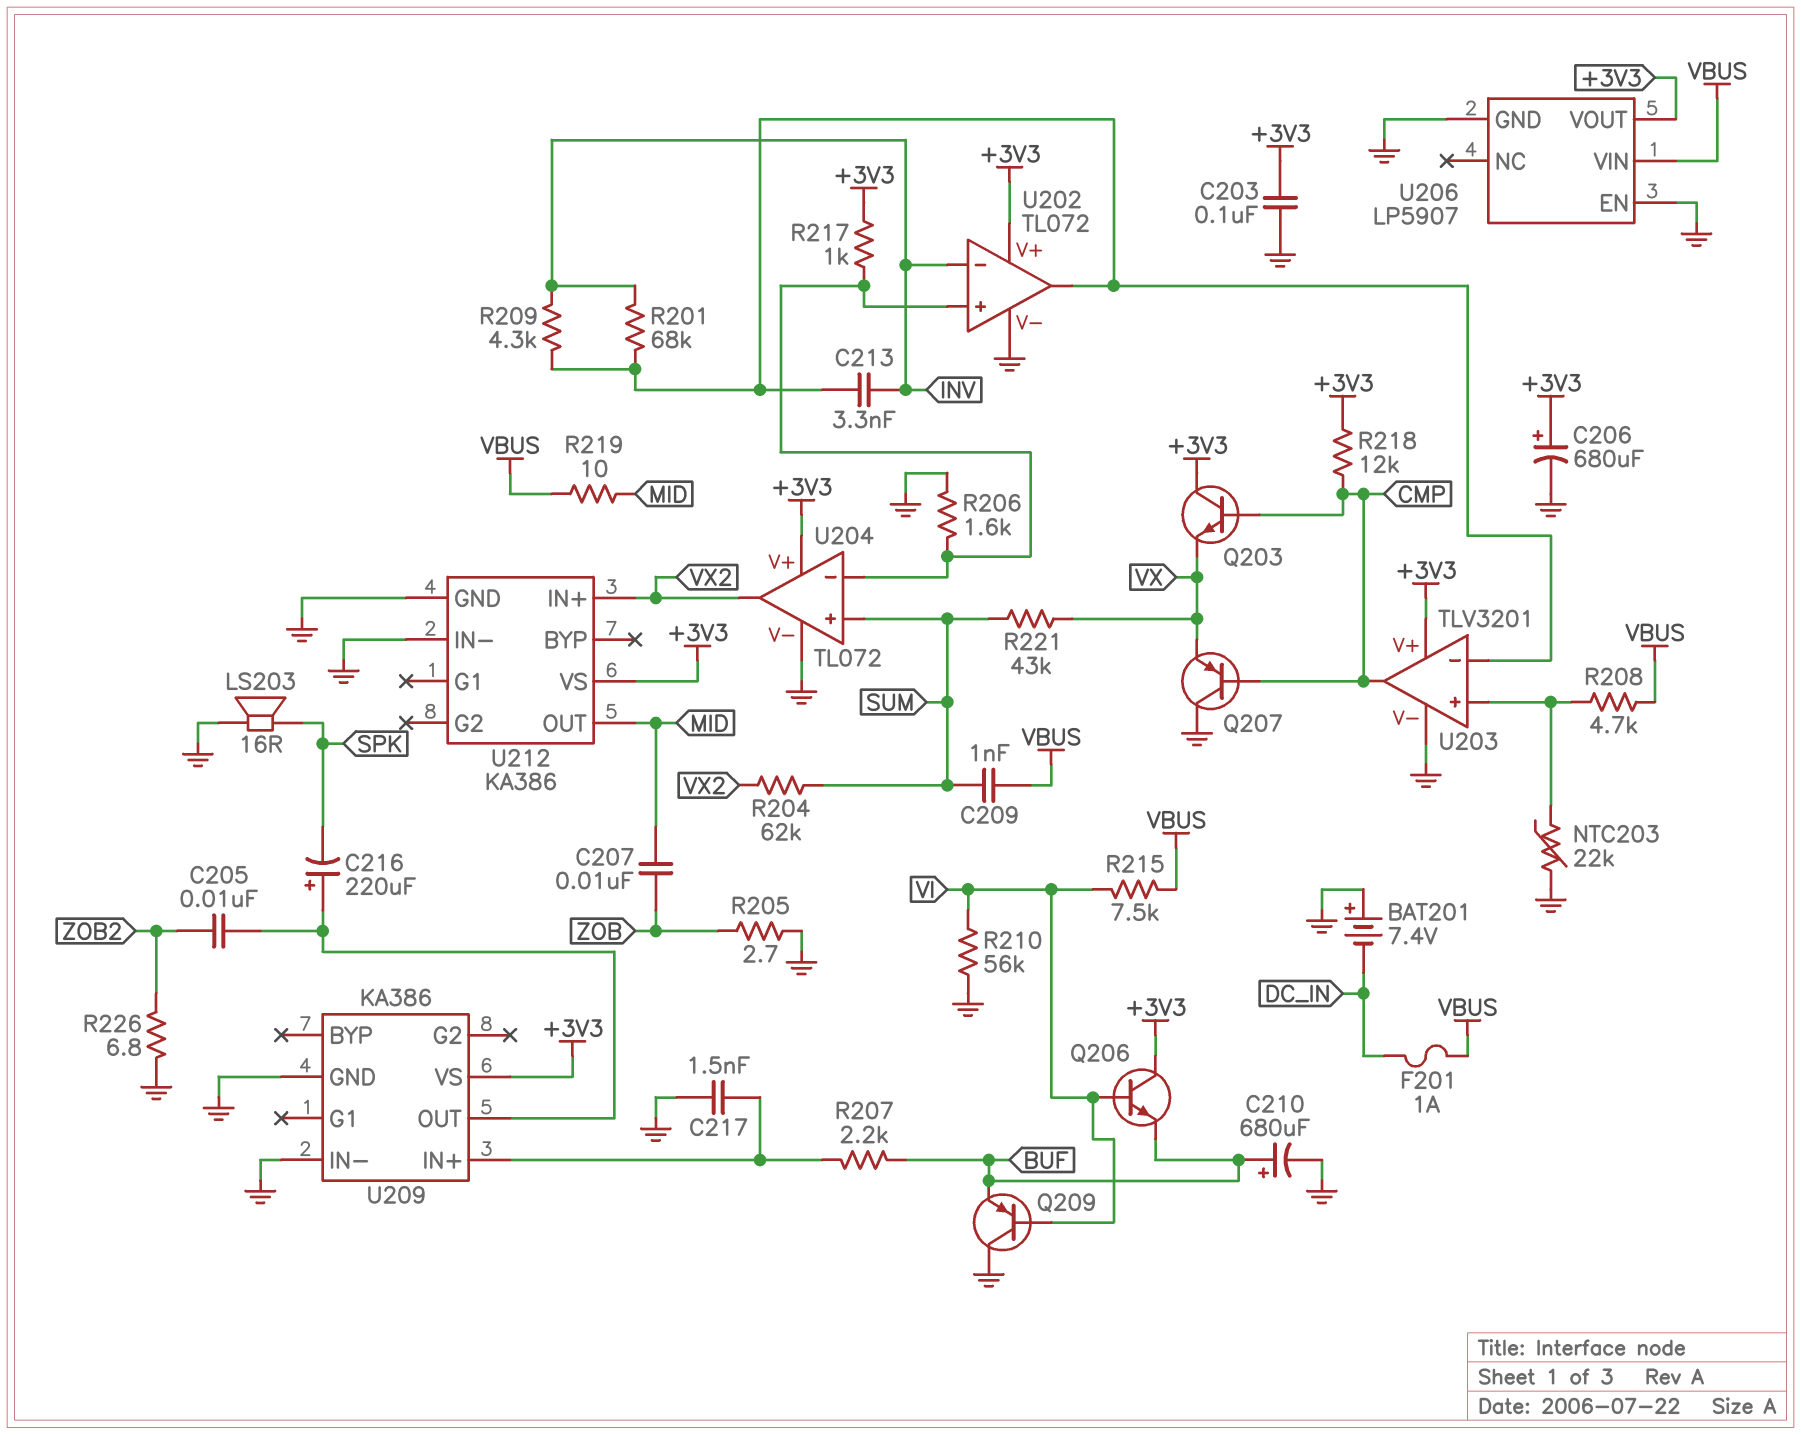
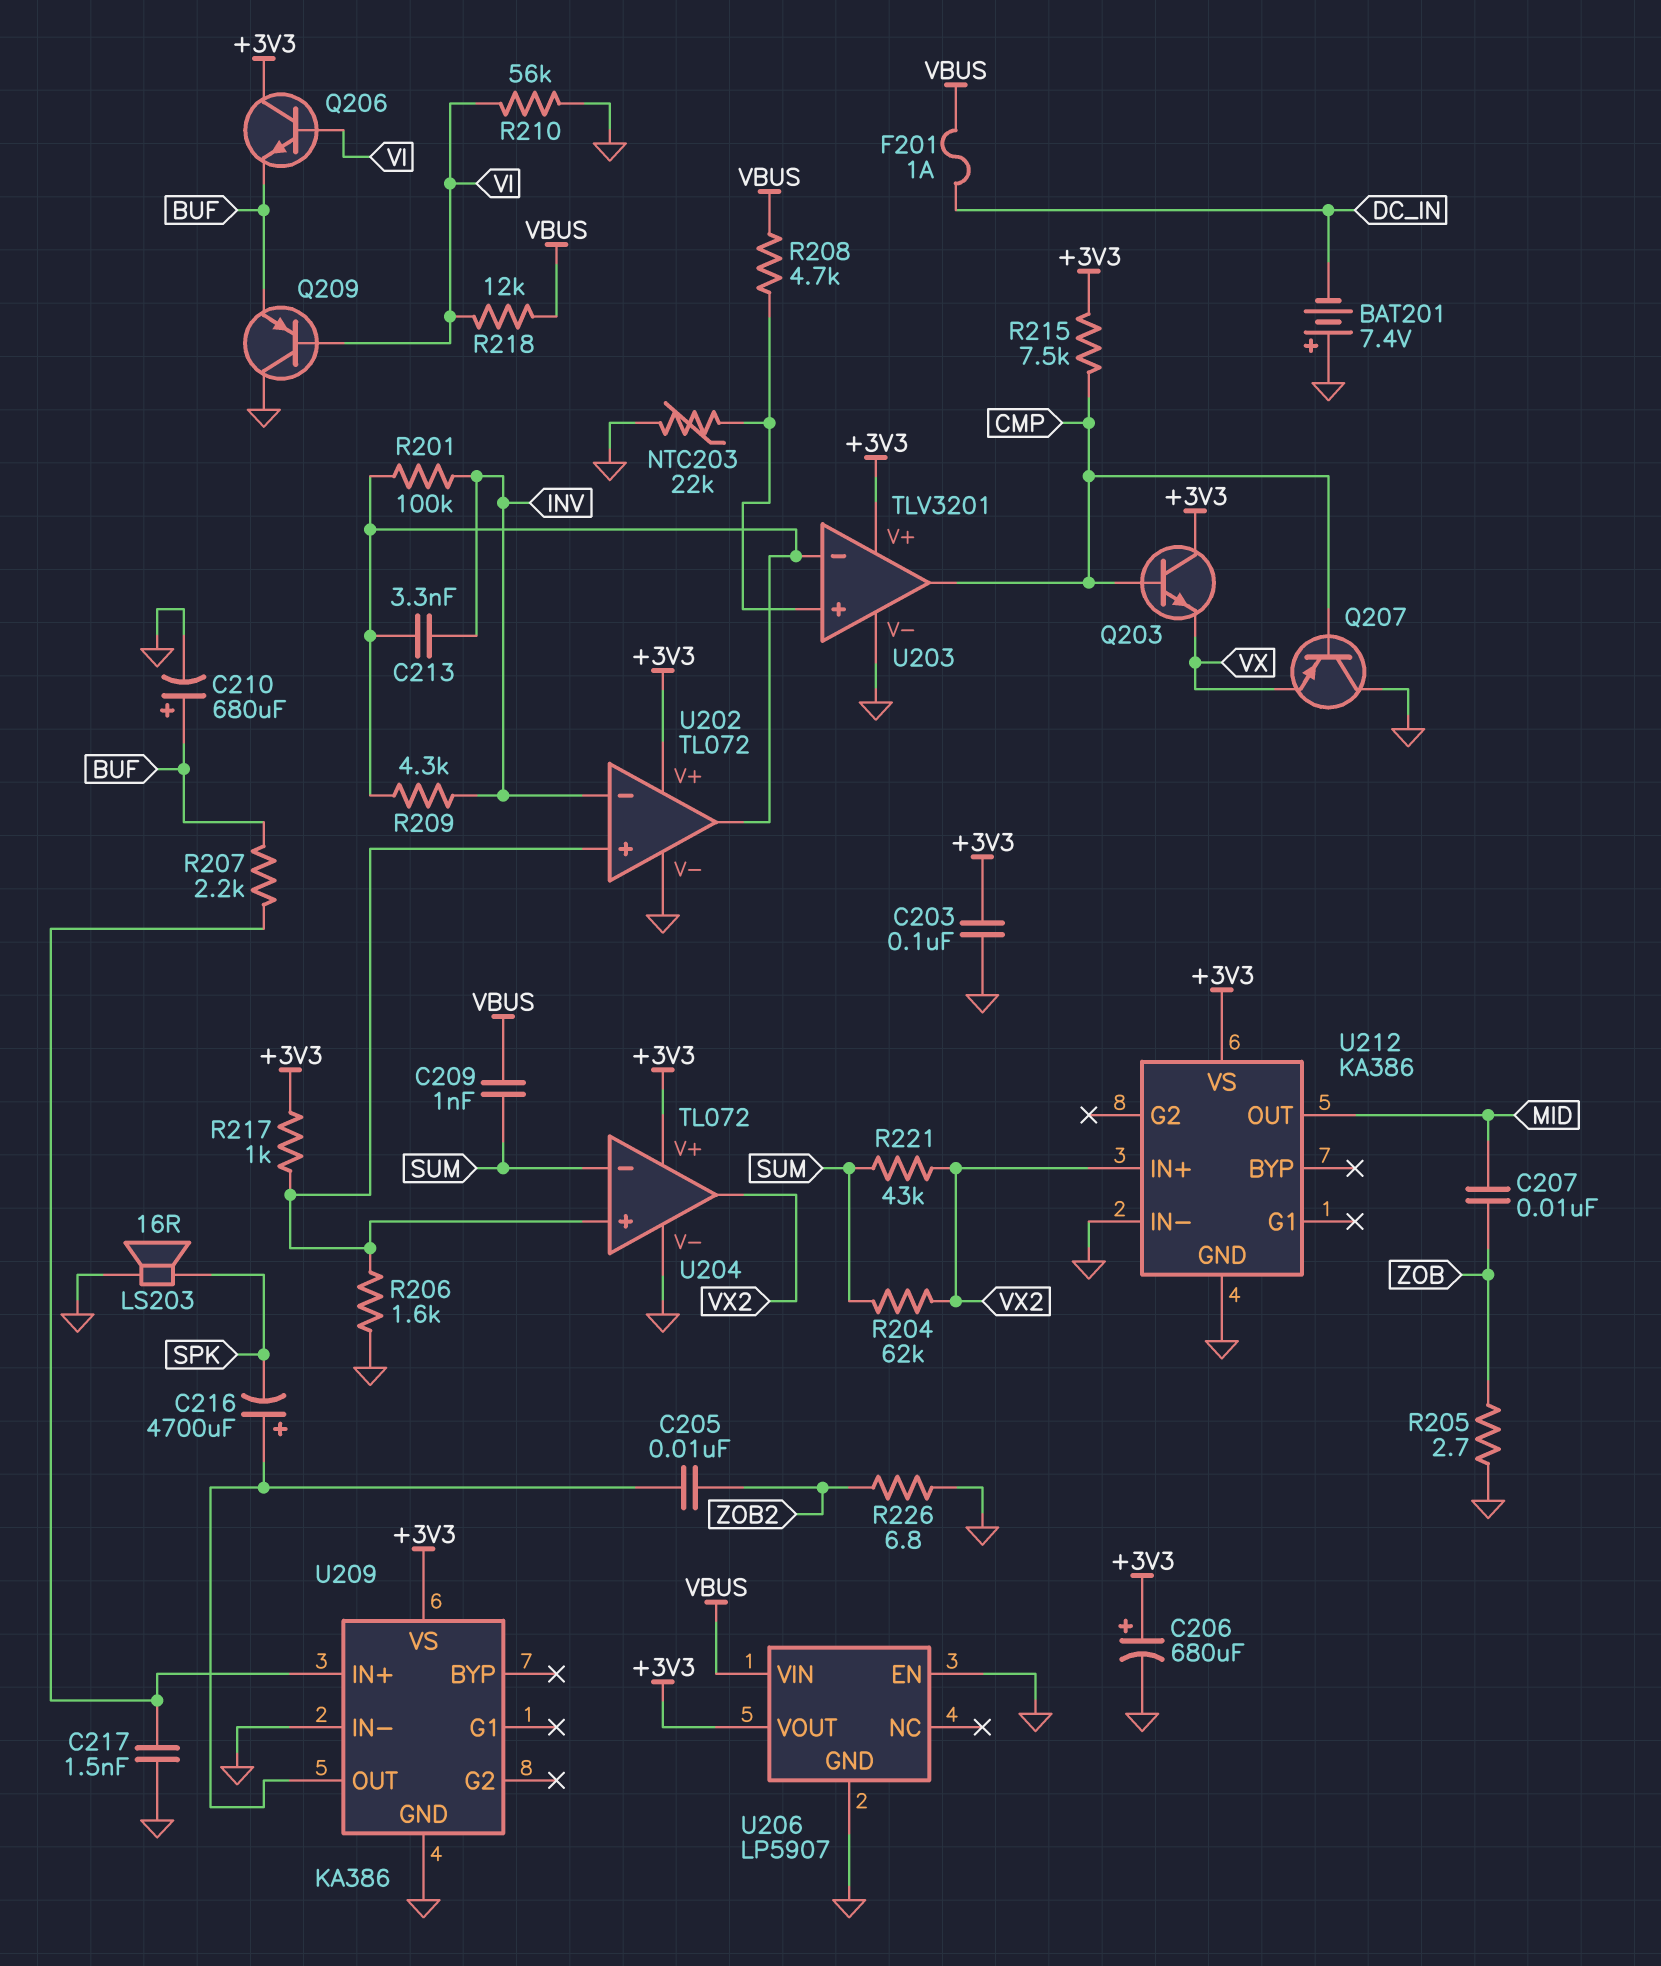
C216: 220uF (plus U209/OUT, minus SPK) -> 4700uF (plus U209/OUT, minus SPK)
R201: 68k (INV, U202/out) -> 100k (INV, U202/out)
R215: 7.5k (VBUS, VI) -> 7.5k (+3V3, CMP)
R218: 12k (+3V3, CMP) -> 12k (VBUS, VI)
R219: 10 (MID, VBUS) -> none
R221: 43k (SUM, VX) -> 43k (SUM, VX2)
U204 pin in+: SUM -> U202/in+
U204 pin in-: U202/in+ -> SUM

